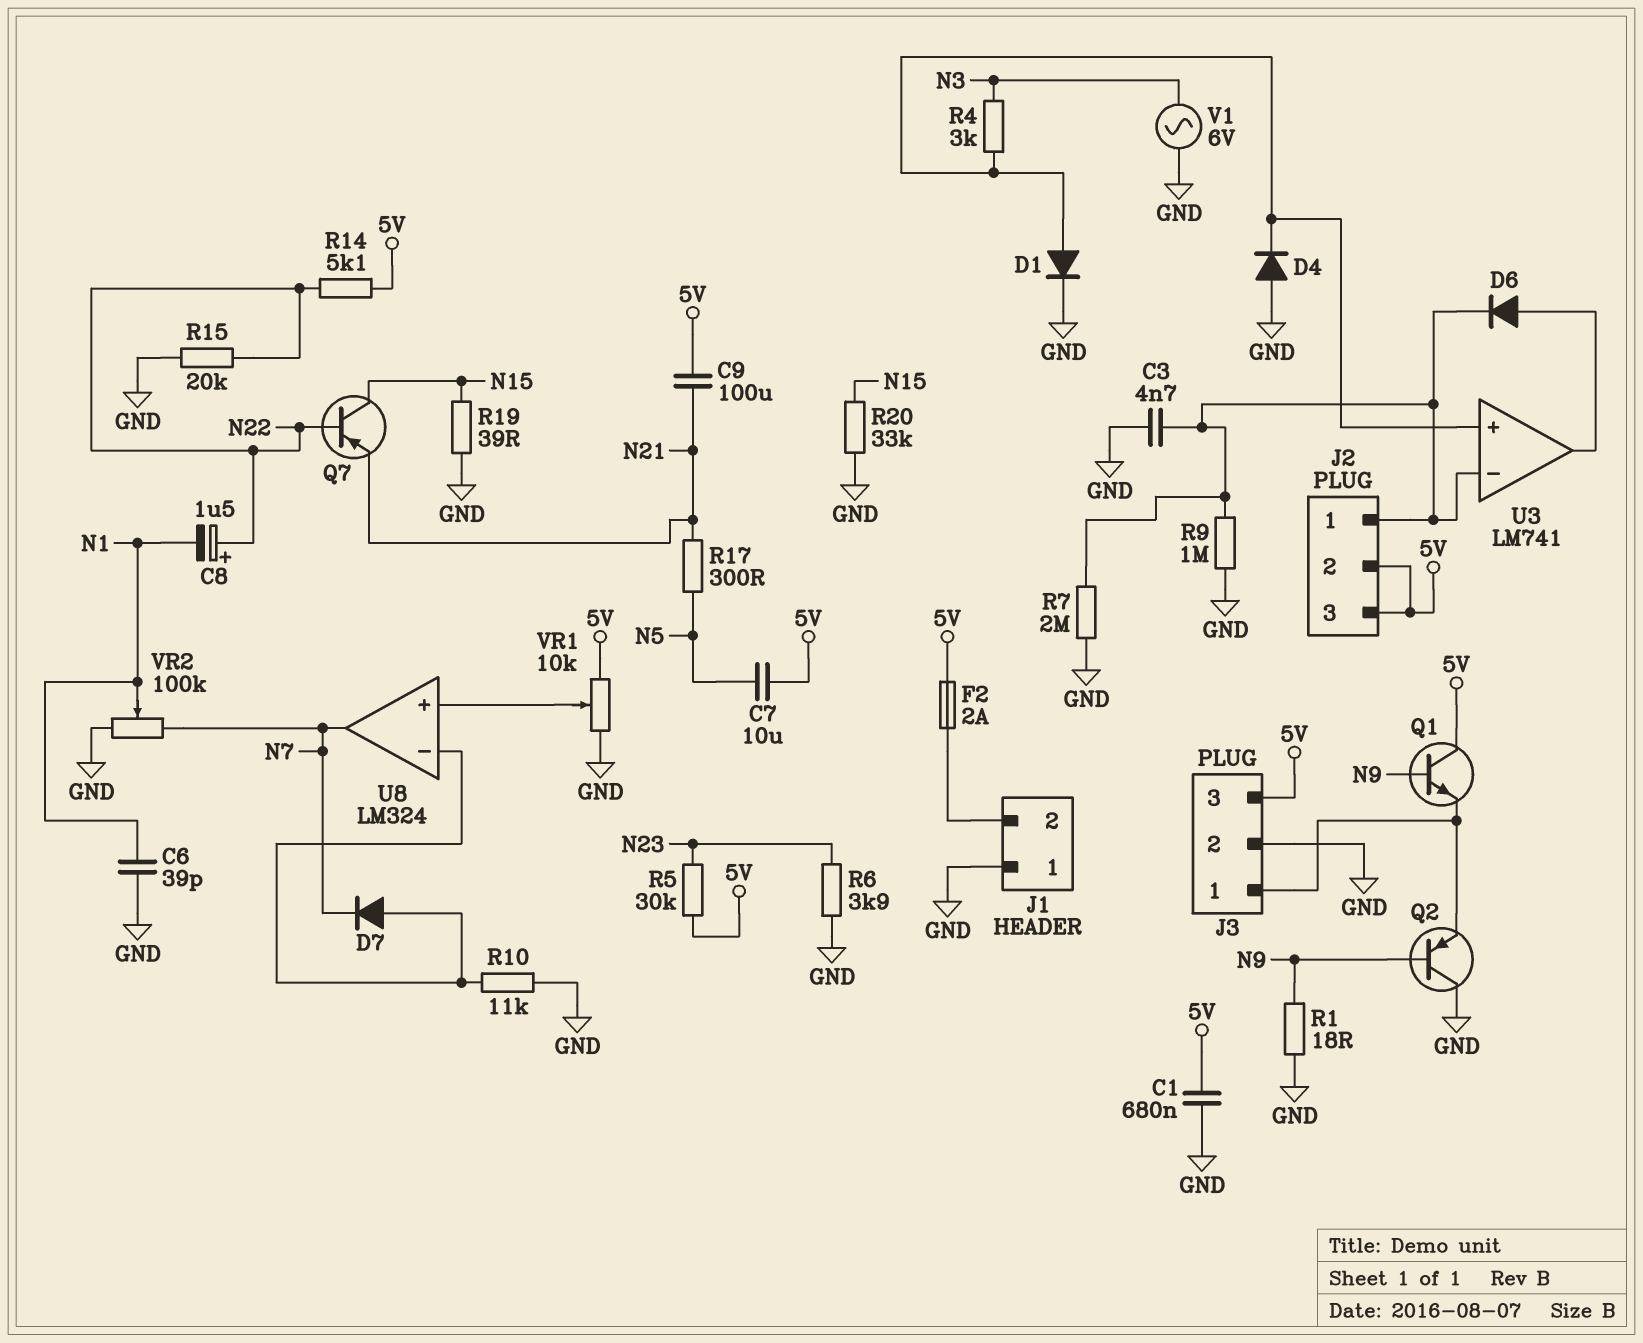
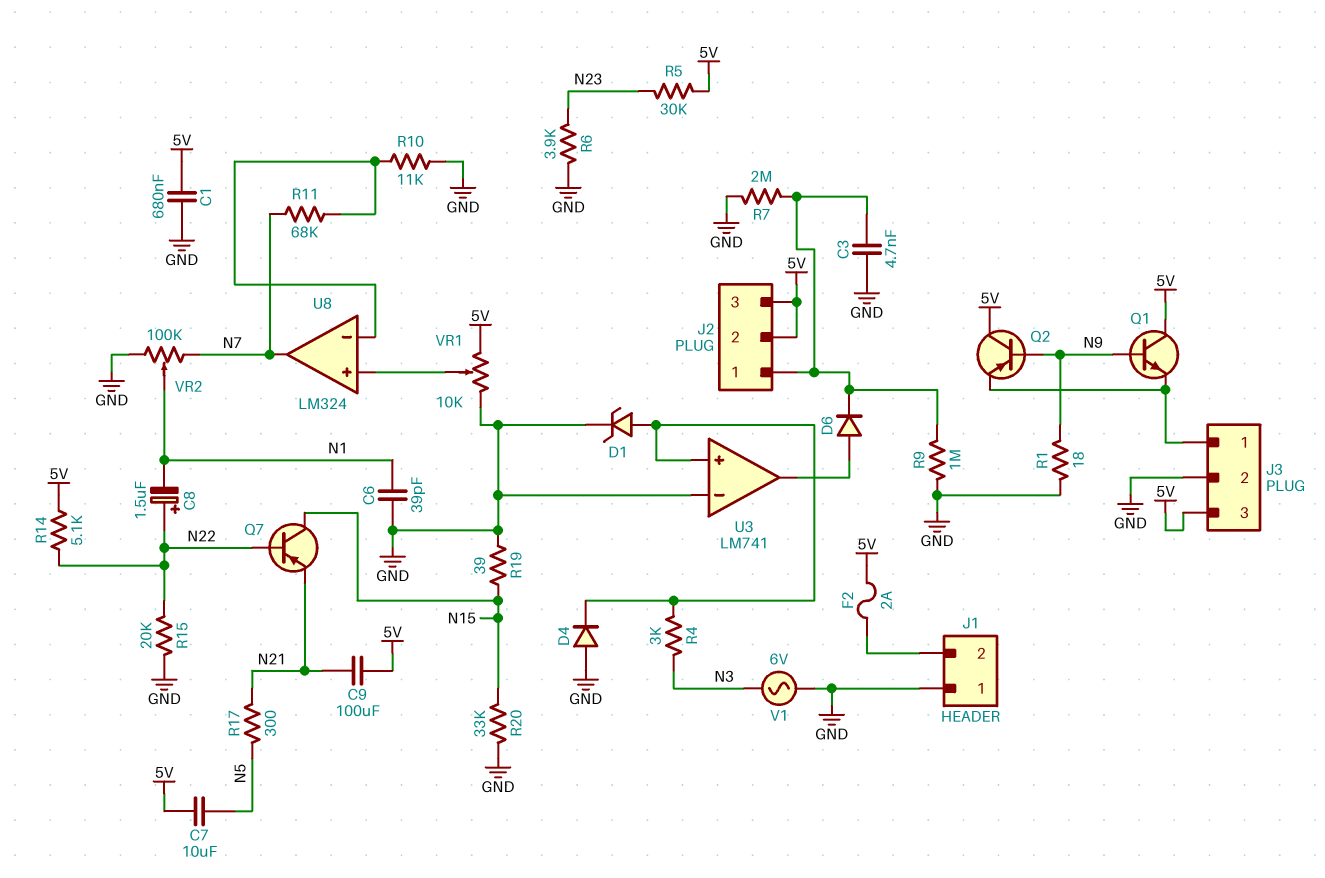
D1: diode (A U3/in+, K GND) -> zener (A U3/in+, K GND)
D7: diode (A U8/in-, K N7) -> none
Q2: PNP (B N9, C GND, E J3/1) -> PNP (B N9, C 5V, E J3/1)
R11: none -> 68k (N7, U8/in-)
U3 pin in-: J2/1 -> GND

